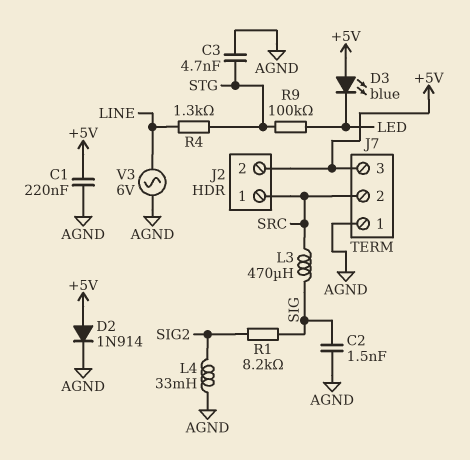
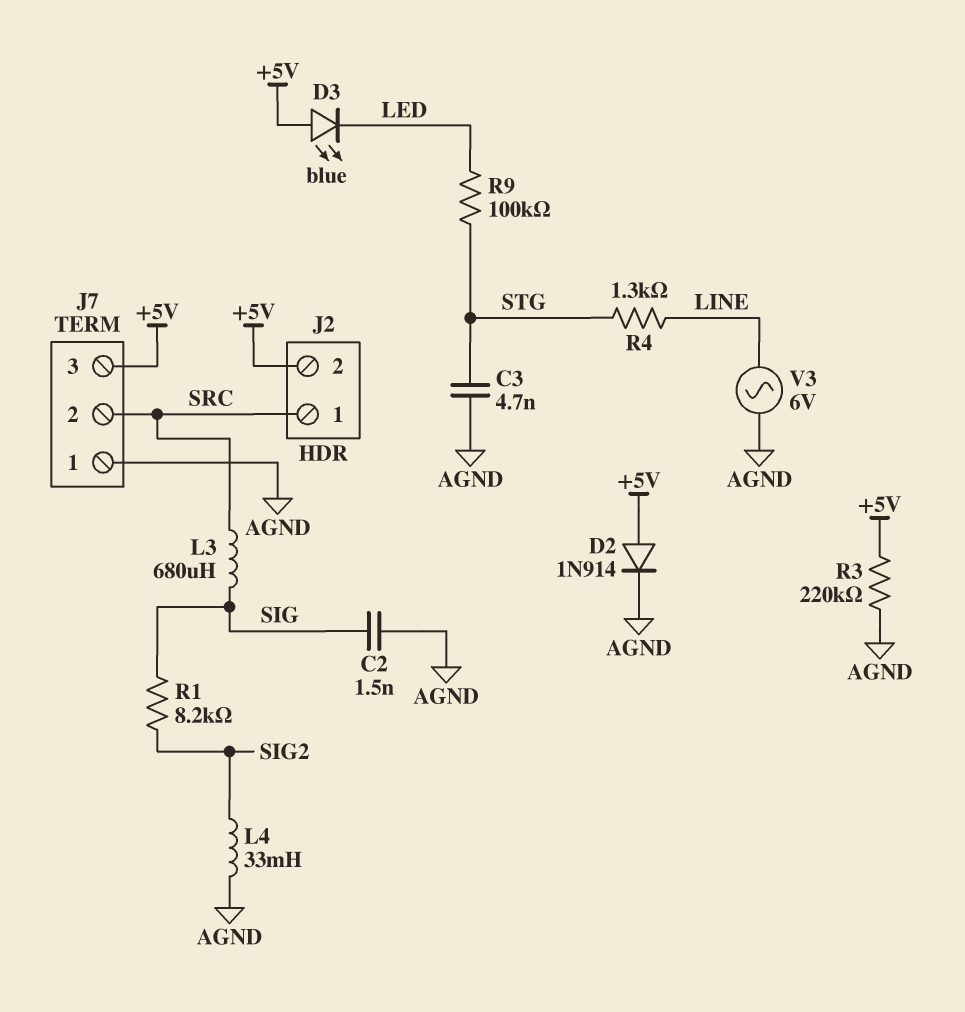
C1: 220nF (+5V, AGND) -> none
L3: 470uH (SIG, SRC) -> 680uH (SIG, SRC)
R3: none -> 220k (+5V, AGND)

